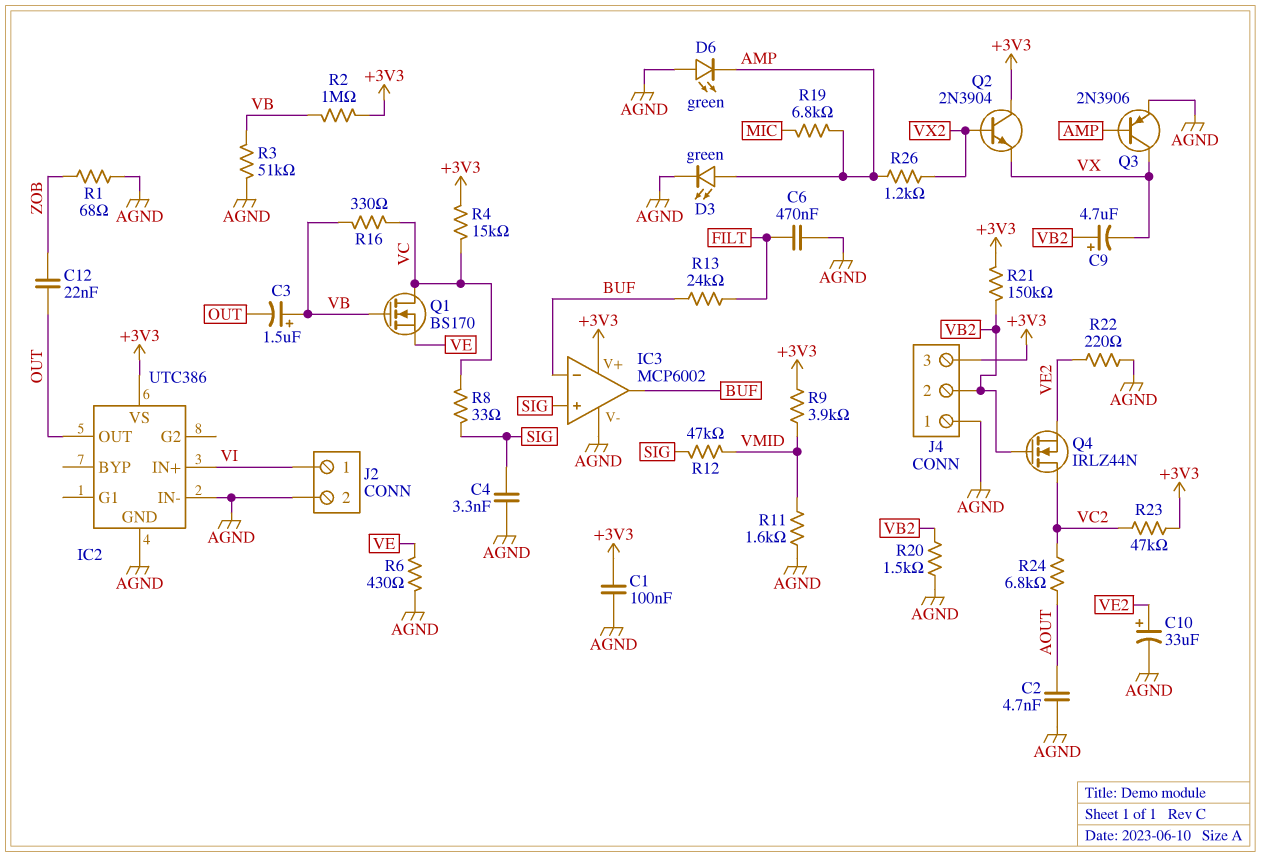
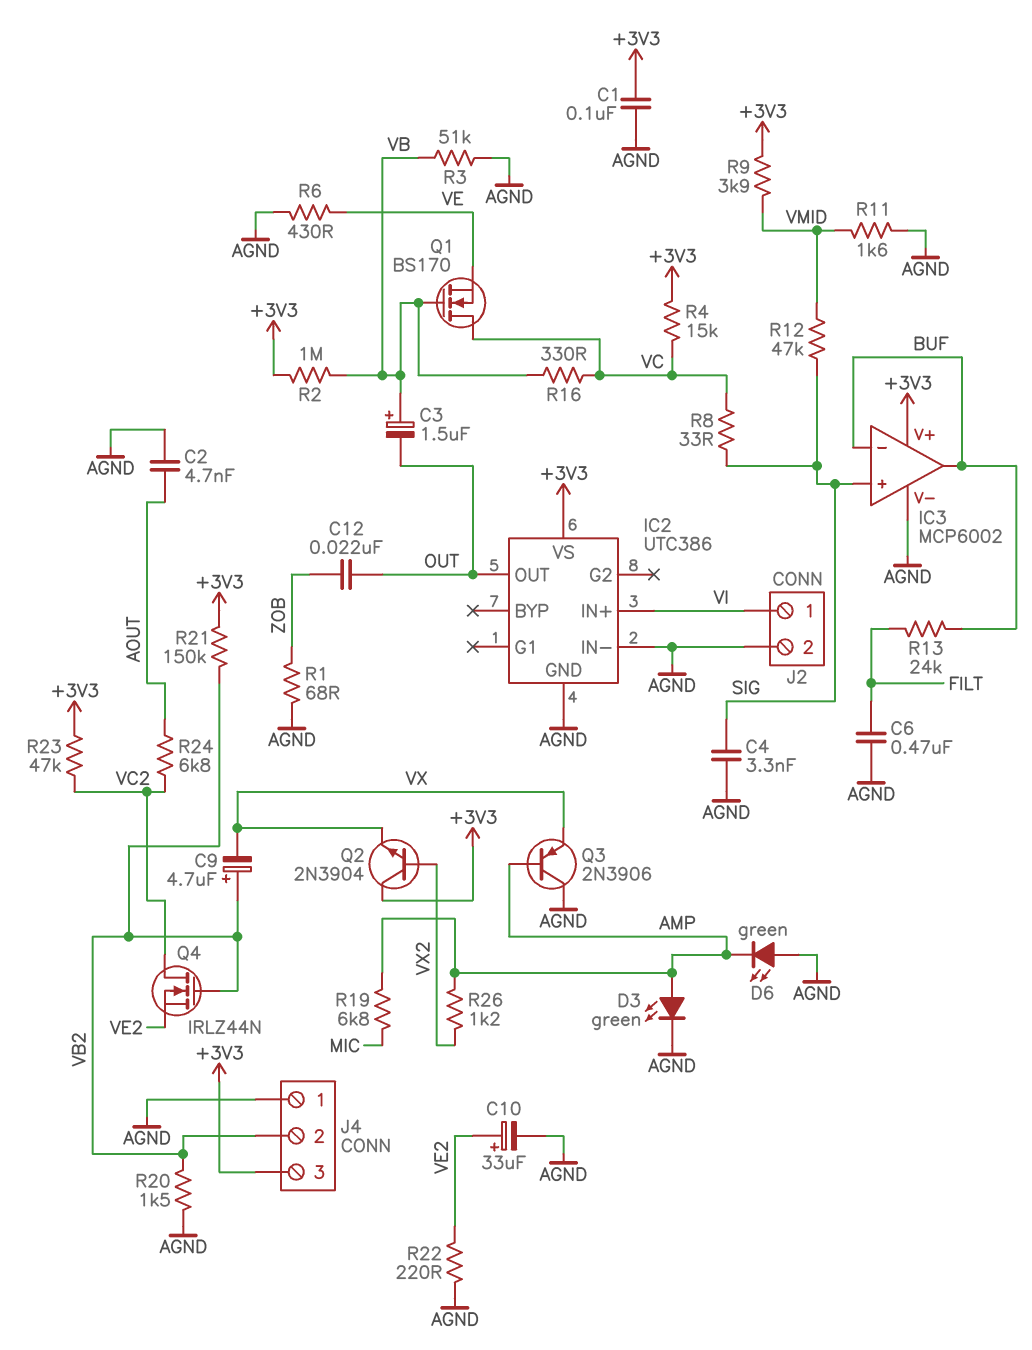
Q3: PNP 2N3906 (B AMP, C VX, E AGND) -> PNP 2N3906 (B AMP, C AGND, E VX)

